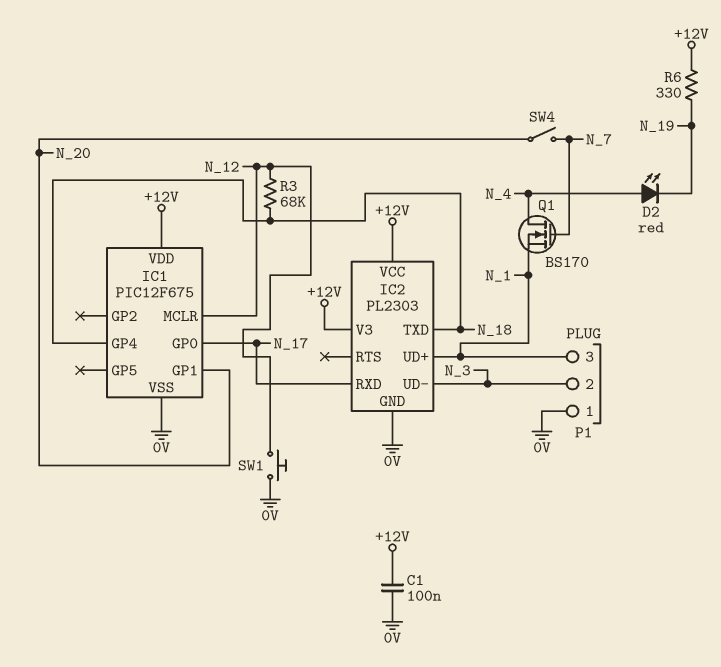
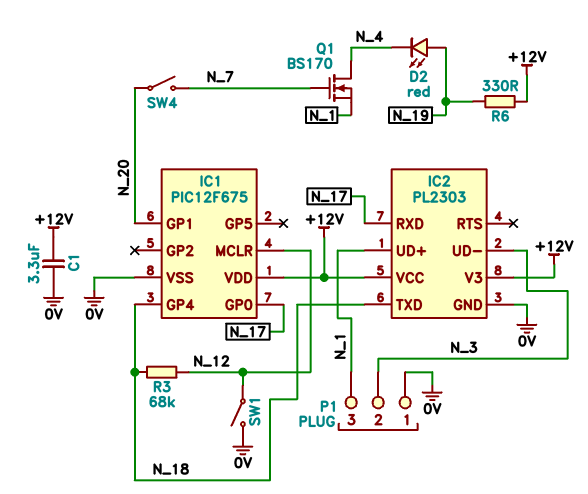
C1: 100nF (+12V, 0V) -> 3.3uF (+12V, 0V)
D2: LED red (A N_4, K N_19) -> LED red (A N_19, K N_4)
SW1: button (0V, N_12) -> switch (0V, N_12)

